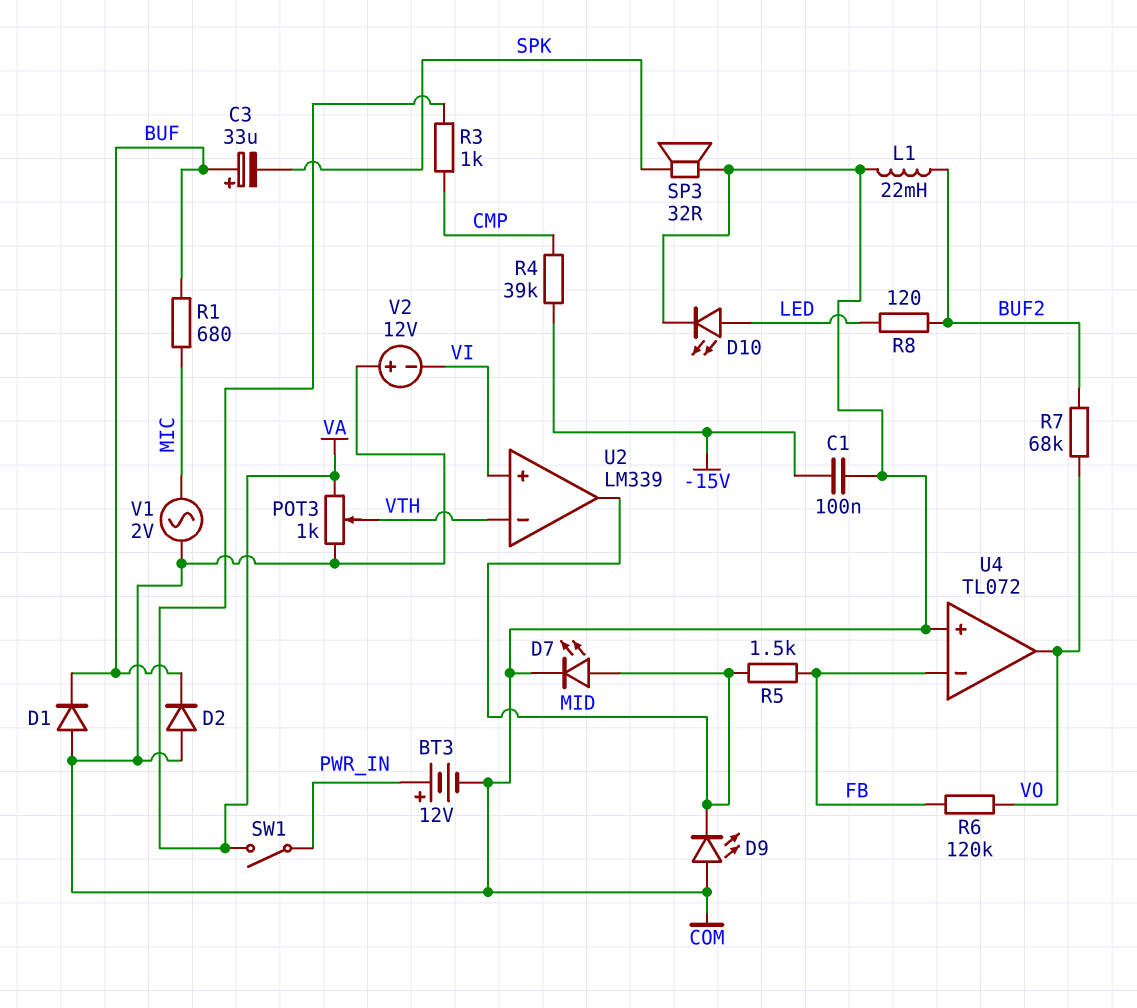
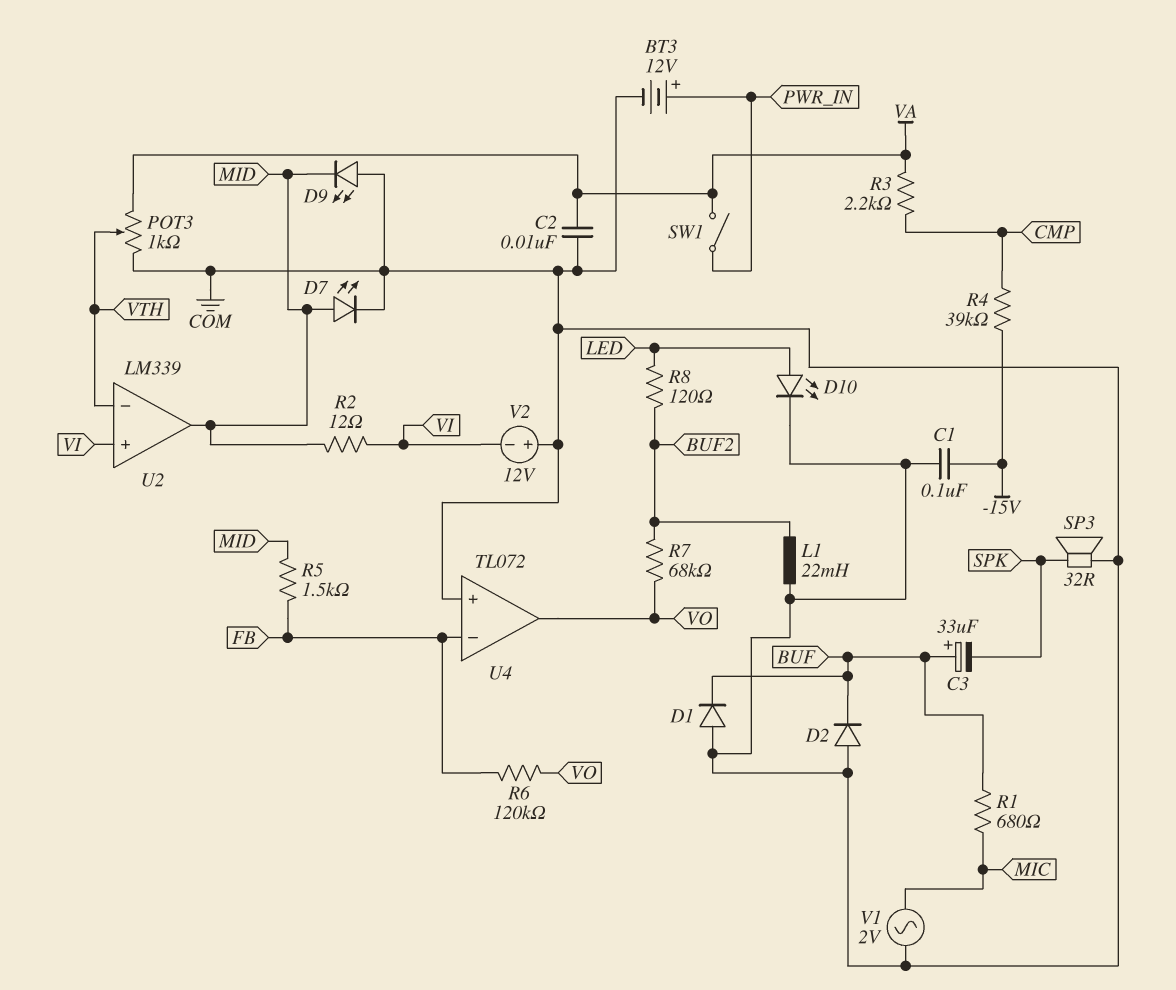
C2: none -> 10nF (COM, VA)
R2: none -> 12 (MID, VI)
R3: 1k (CMP, VA) -> 2.2k (CMP, VA)

